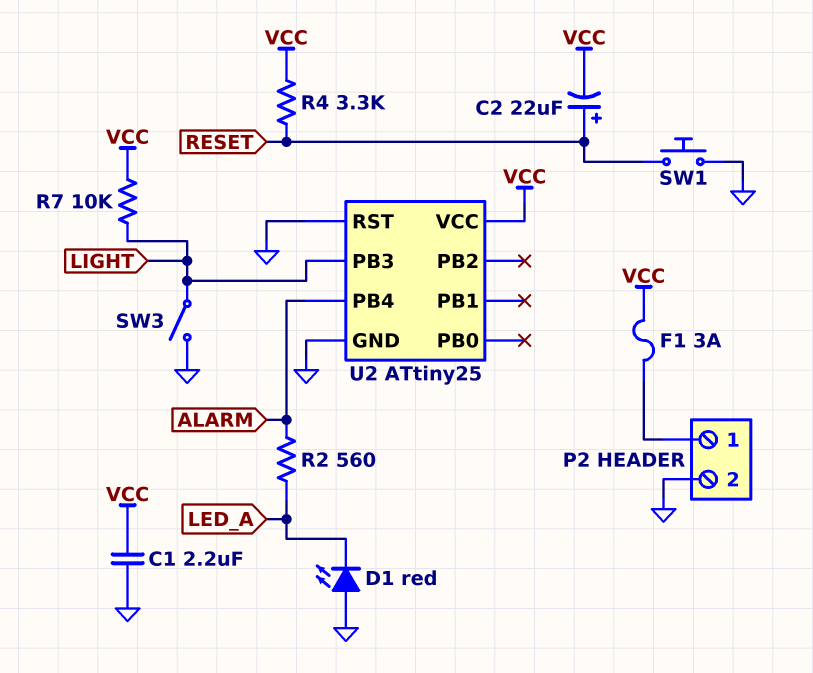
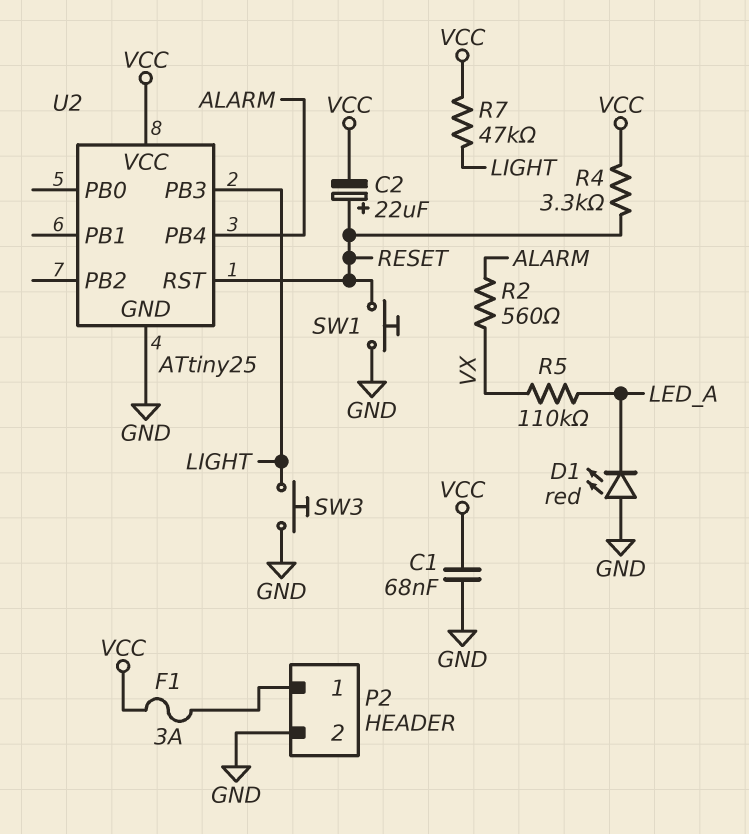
C1: 2.2uF (GND, VCC) -> 68nF (GND, VCC)
R2: 560 (ALARM, LED_A) -> 560 (ALARM, VX)
R5: none -> 110k (LED_A, VX)
R7: 10k (LIGHT, VCC) -> 47k (LIGHT, VCC)
SW3: switch (GND, LIGHT) -> button (GND, LIGHT)
U2 pin RST: GND -> RESET

